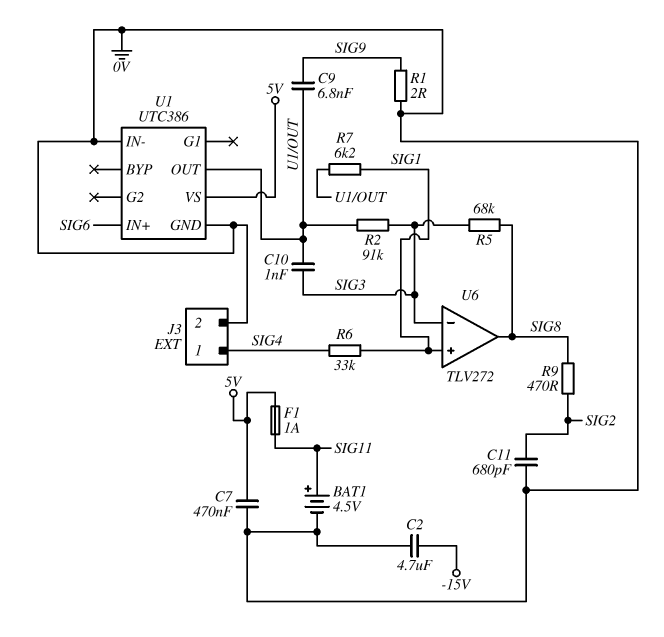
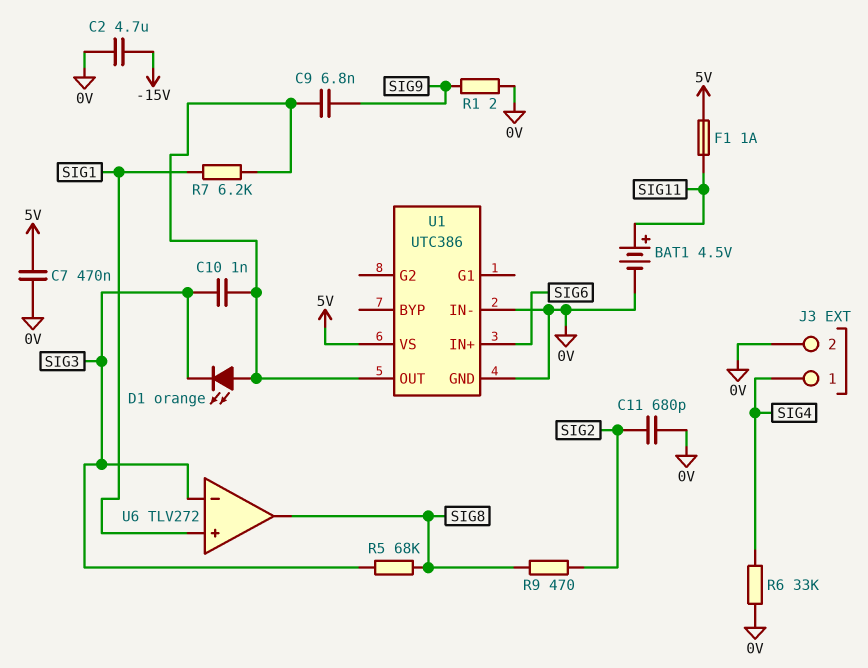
D1: none -> LED orange (A U1/OUT, K SIG3)
R2: 91k (SIG3, U1/OUT) -> none
R6: 33k (SIG1, SIG4) -> 33k (0V, SIG4)

